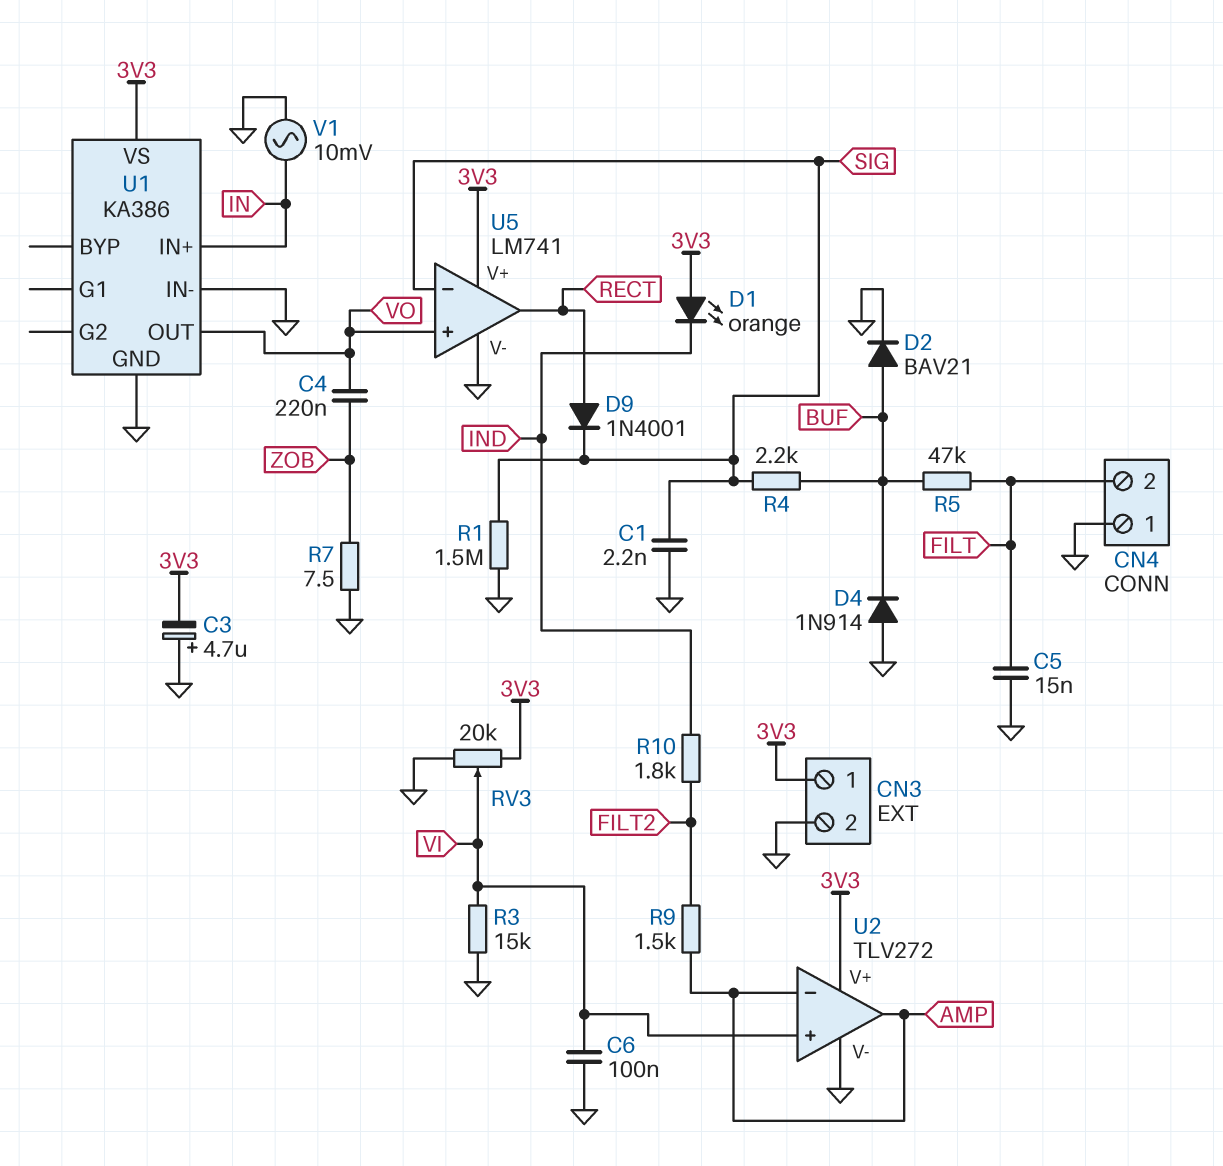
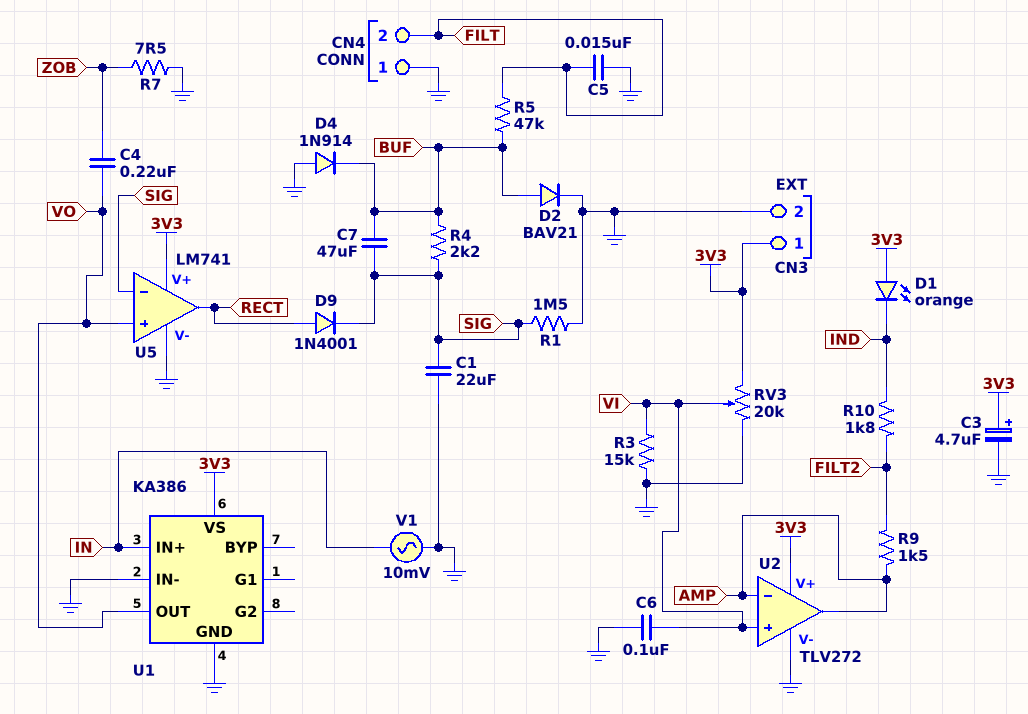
C1: 2.2nF (GND, SIG) -> 22uF (GND, SIG)
C3: 4.7uF (plus GND, minus 3V3) -> 4.7uF (plus 3V3, minus GND)
C7: none -> 47uF (BUF, SIG)

